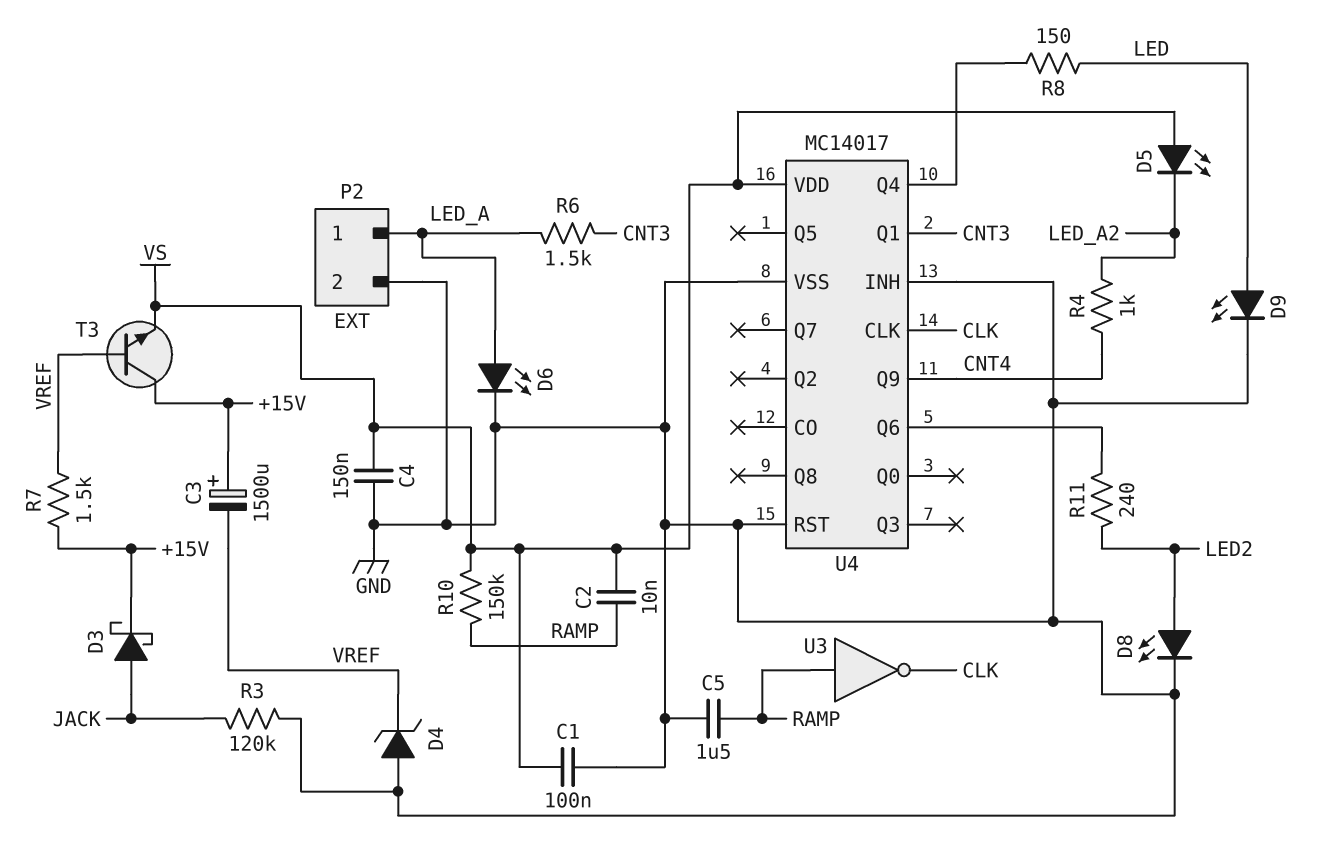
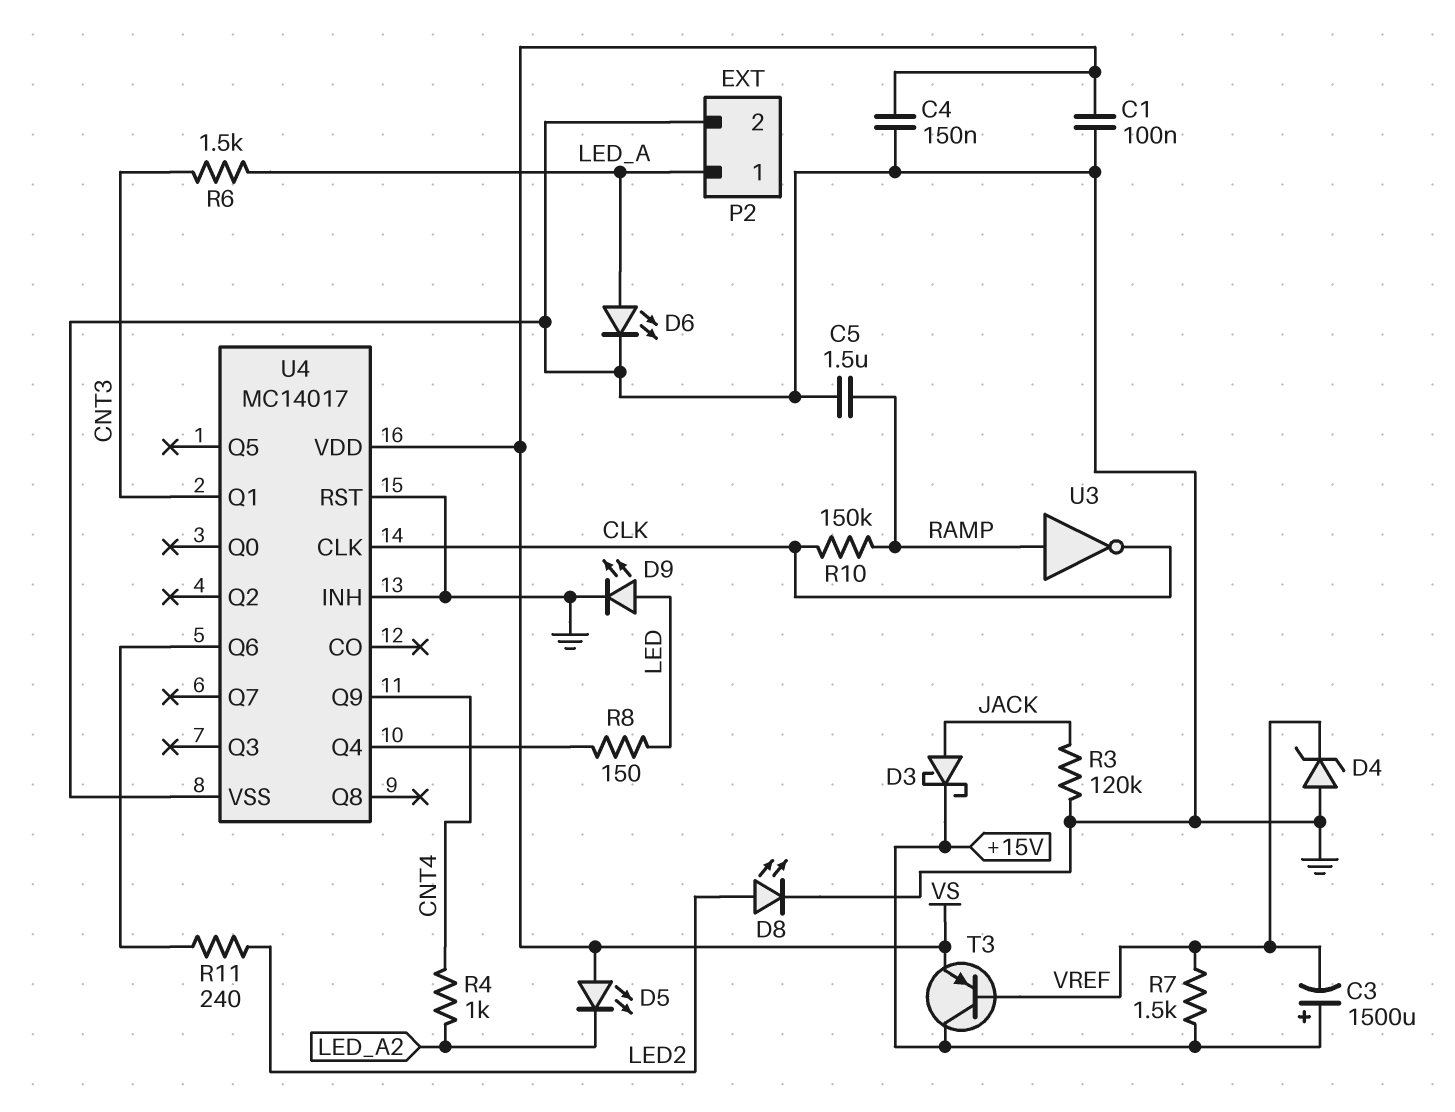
C2: 10nF (RAMP, VS) -> none
R10: 150k (RAMP, VS) -> 150k (CLK, RAMP)
T3: NPN (B VREF, C +15V, E VS) -> PNP (B VREF, C +15V, E VS)

